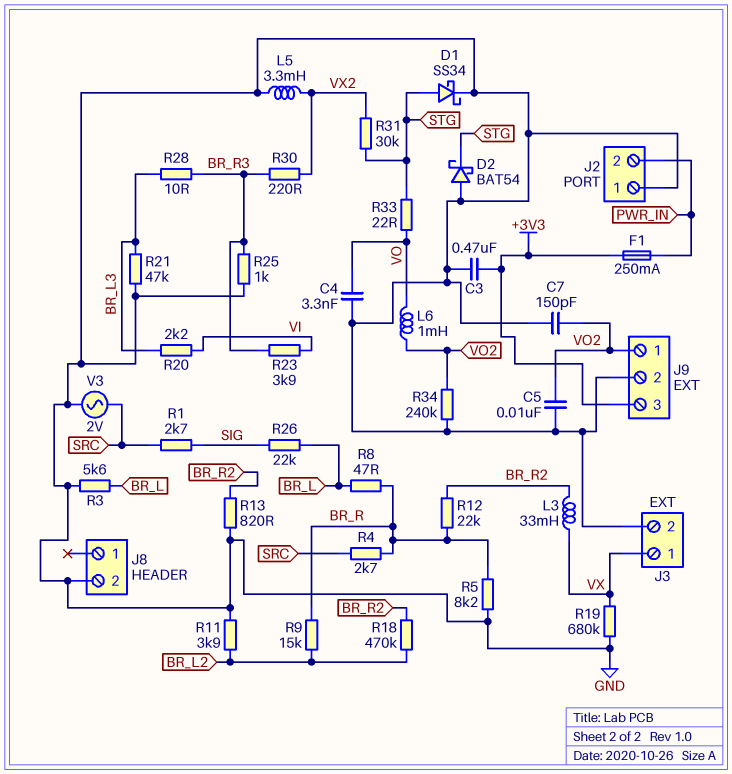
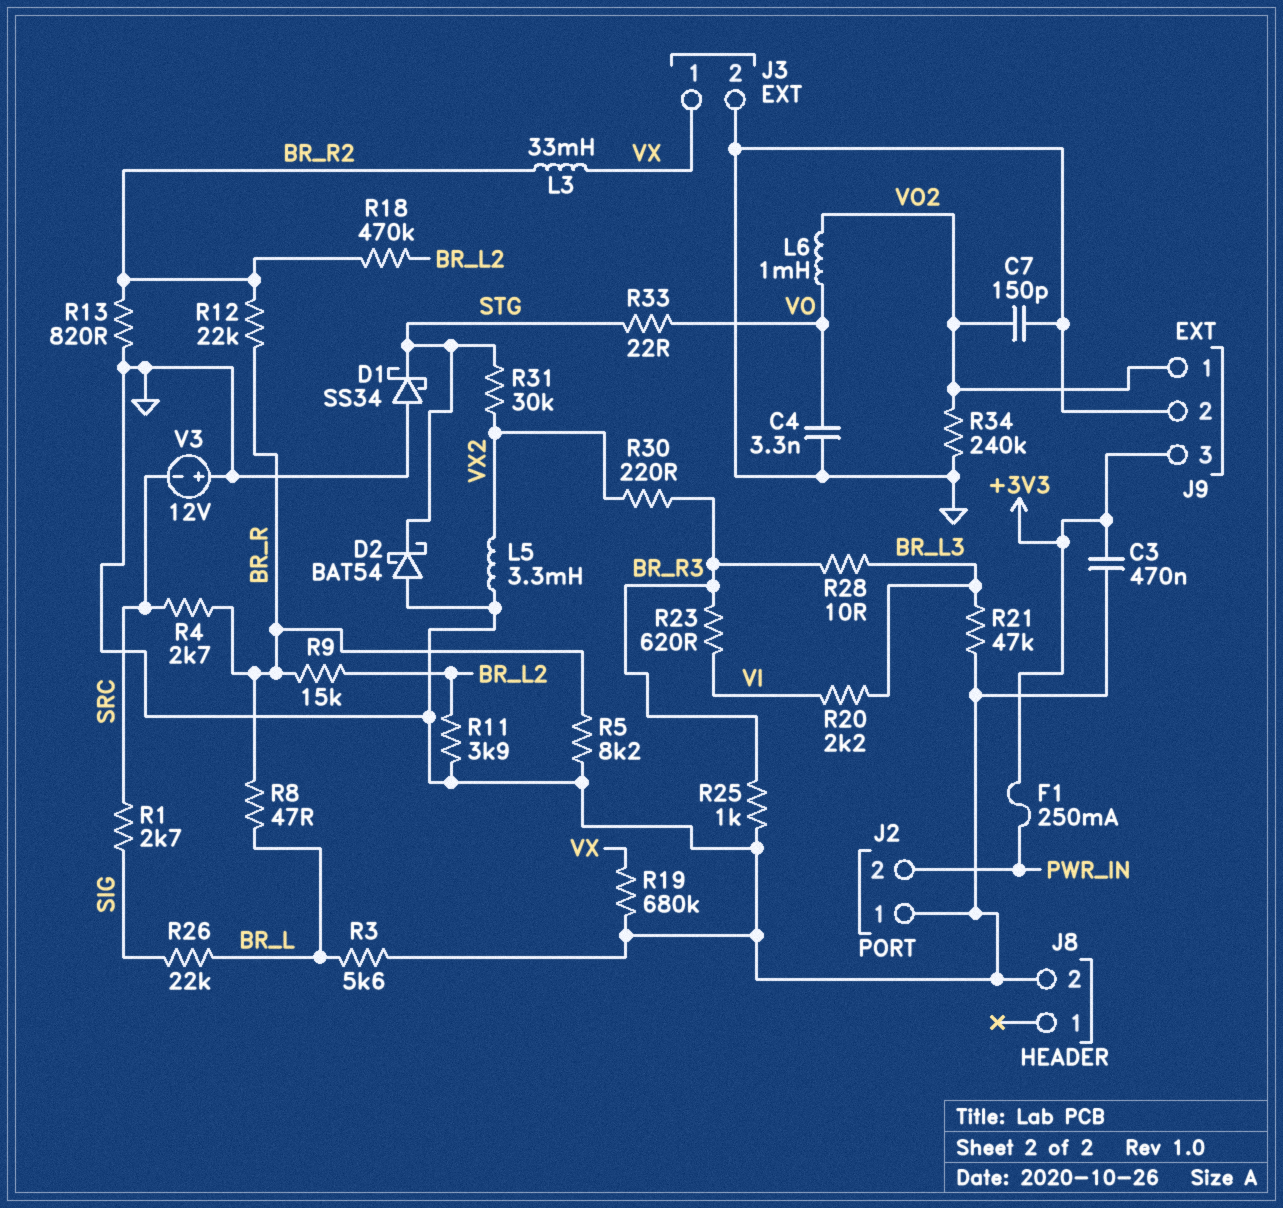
C5: 10nF (GND, VO2) -> none
D1: schottky SS34 (A STG, K GND) -> schottky SS34 (A GND, K STG)
R23: 3.9k (BR_R3, VI) -> 620 (BR_R3, VI)
V3: AC 2V (GND, SRC) -> 12V (plus GND, minus SRC)

